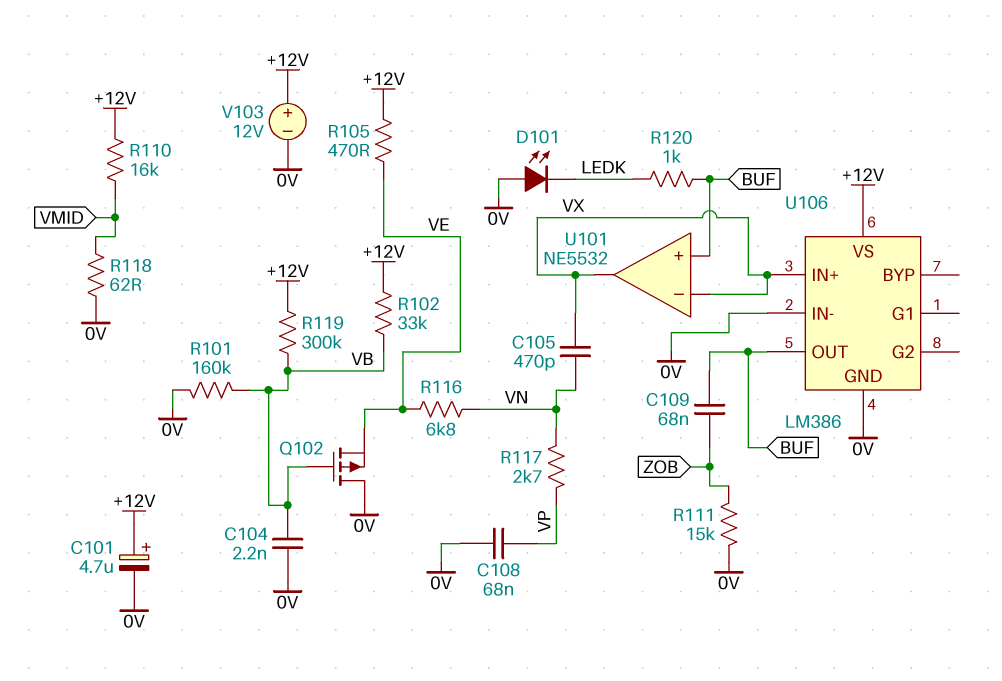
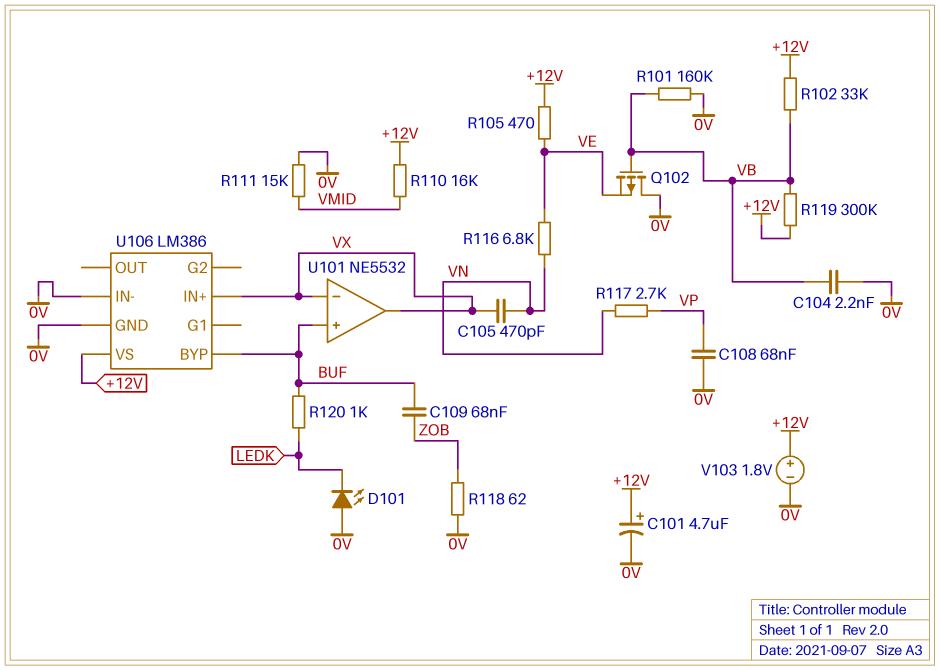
R111: 15k (0V, ZOB) -> 15k (0V, VMID)
R118: 62 (0V, VMID) -> 62 (0V, ZOB)
U106 pin BYP: none -> BUF
U106 pin OUT: BUF -> none
V103: 12V (plus +12V, minus 0V) -> 1.8V (plus +12V, minus 0V)

